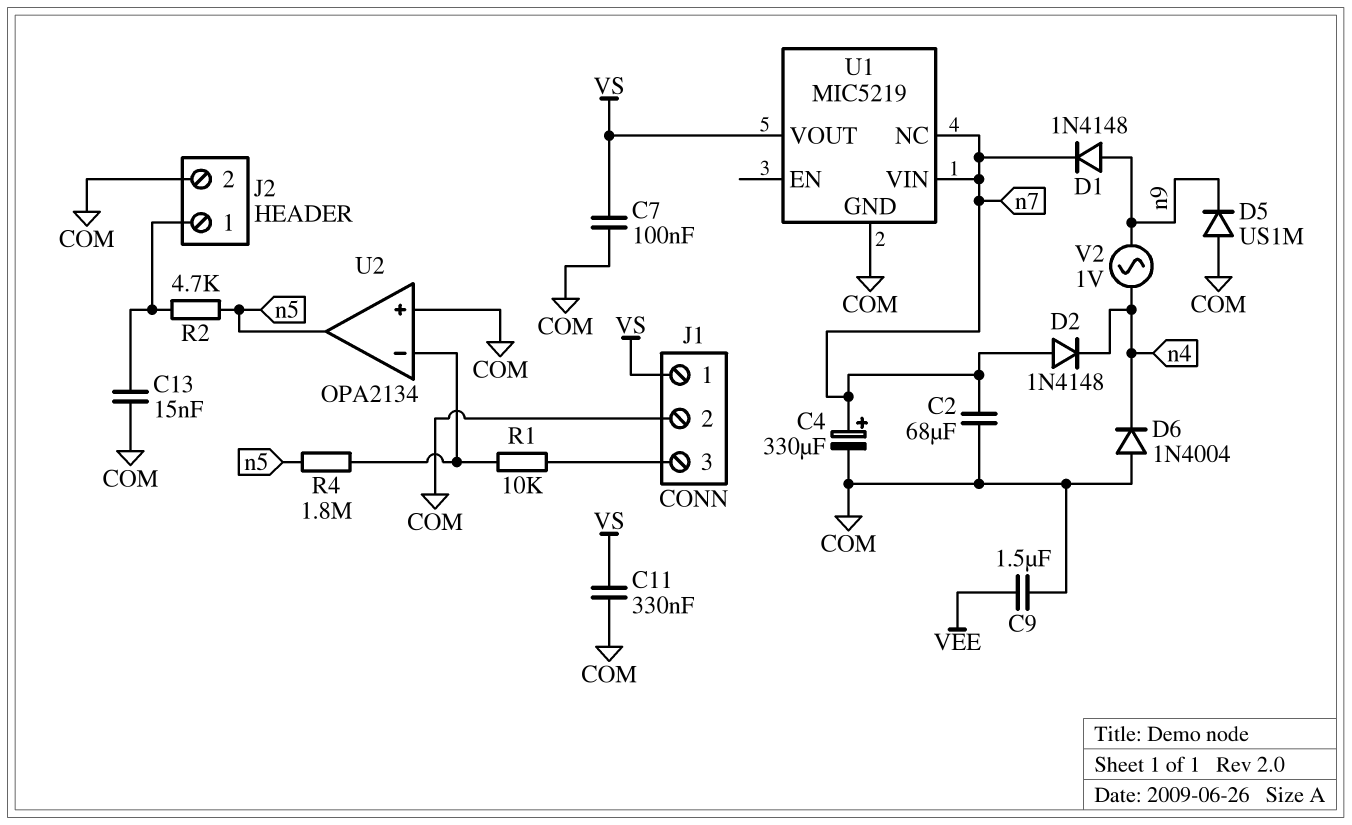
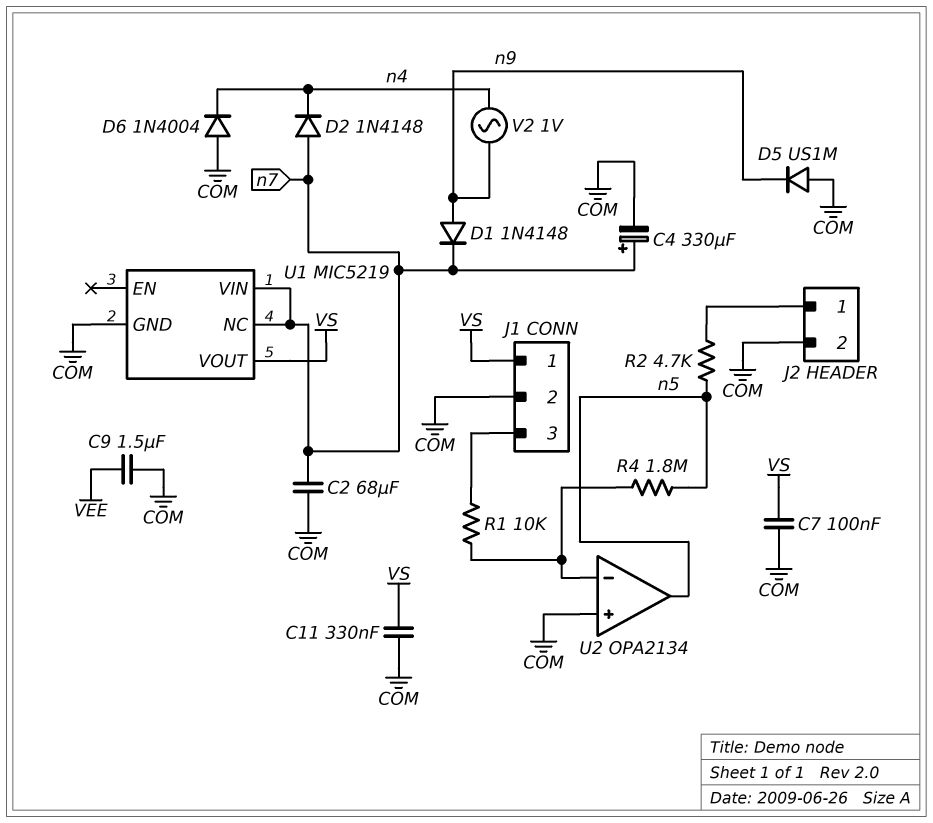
C13: 15nF (COM, J2/1) -> none

